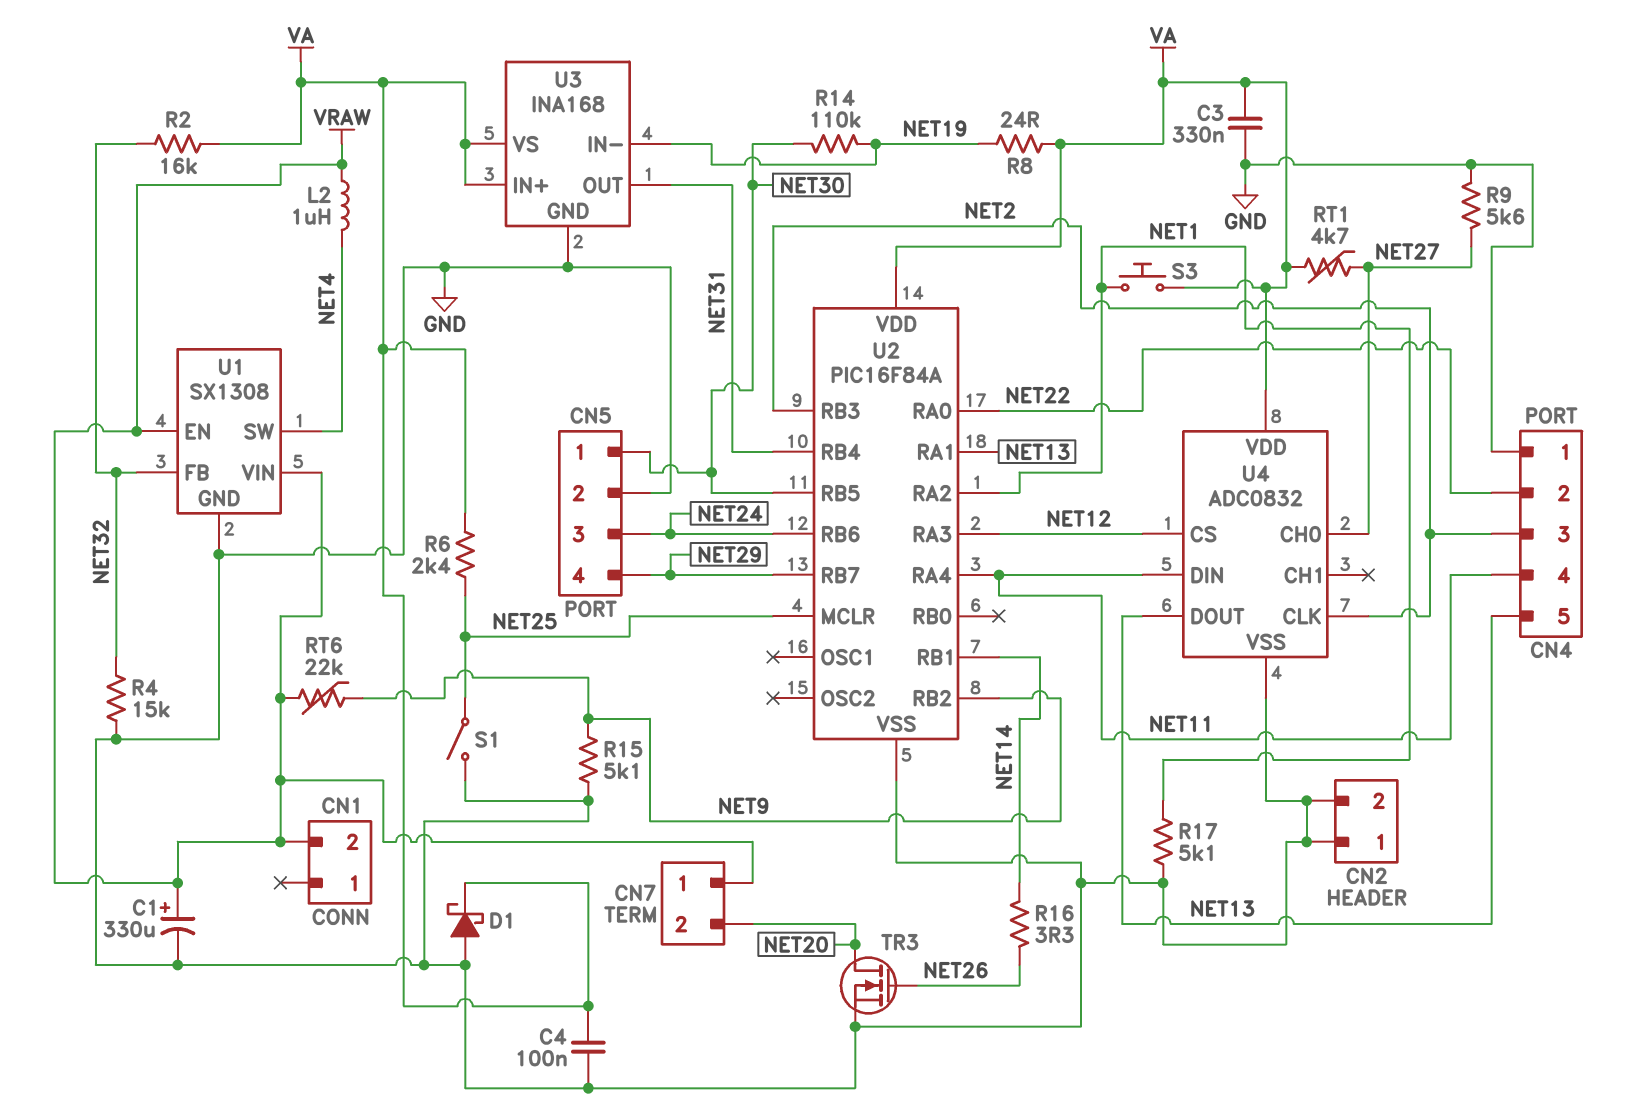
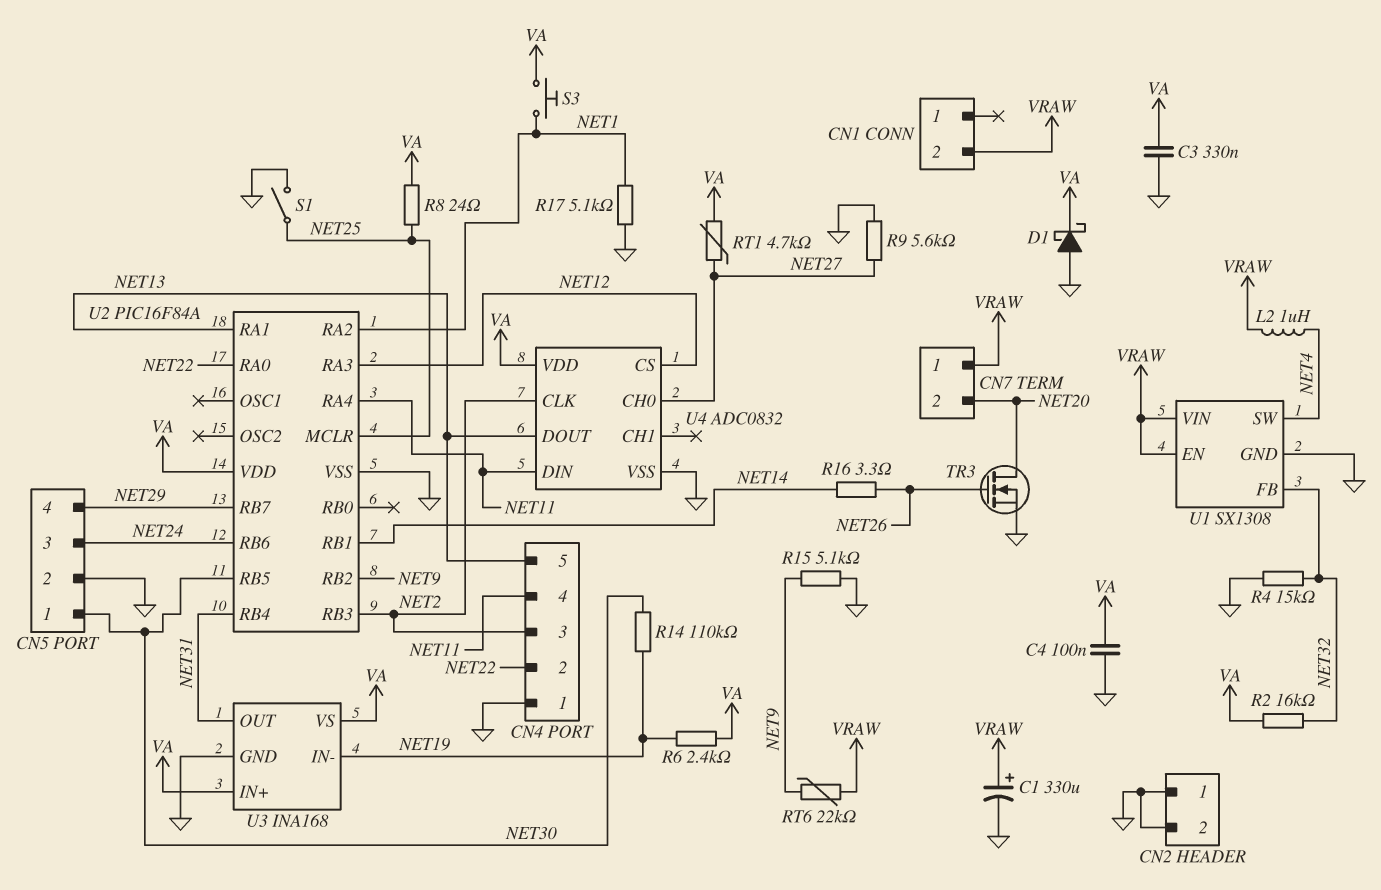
R6: 2.4k (NET25, VA) -> 2.4k (NET19, VA)
R8: 24 (NET19, VA) -> 24 (NET25, VA)

